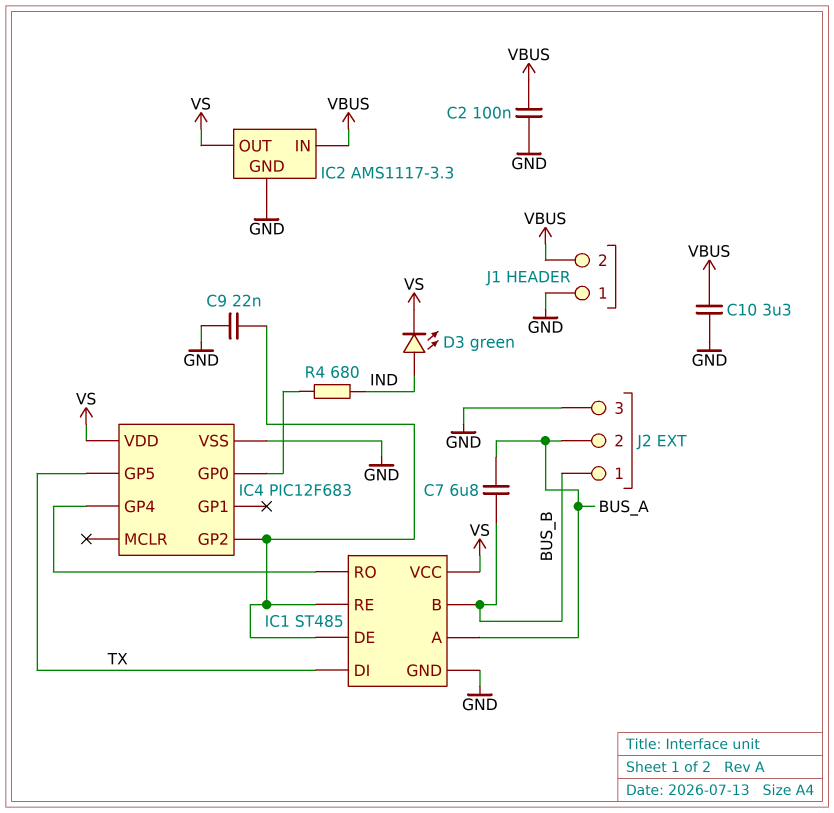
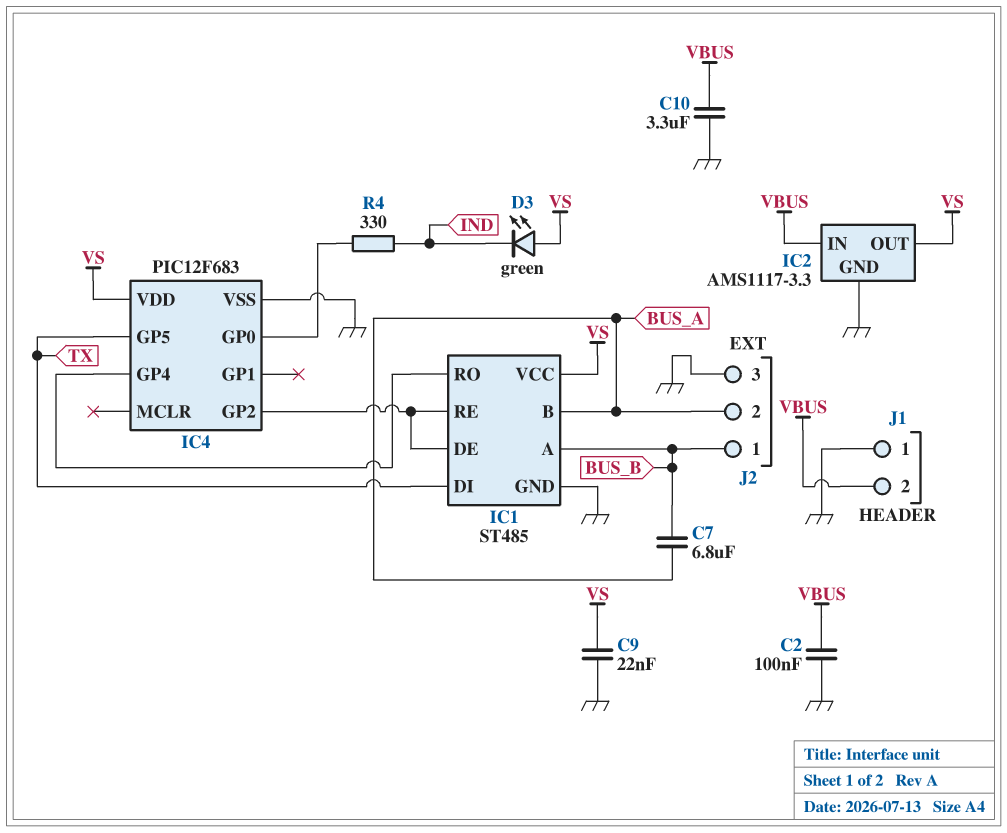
C9: 22nF (GND, IC1/DE) -> 22nF (GND, VS)
D3: LED green (A IND, K VS) -> LED green (A VS, K IND)
IC1 pin A: BUS_A -> BUS_B
IC1 pin B: BUS_B -> BUS_A
R4: 680 (IC4/GP0, IND) -> 330 (IC4/GP0, IND)

